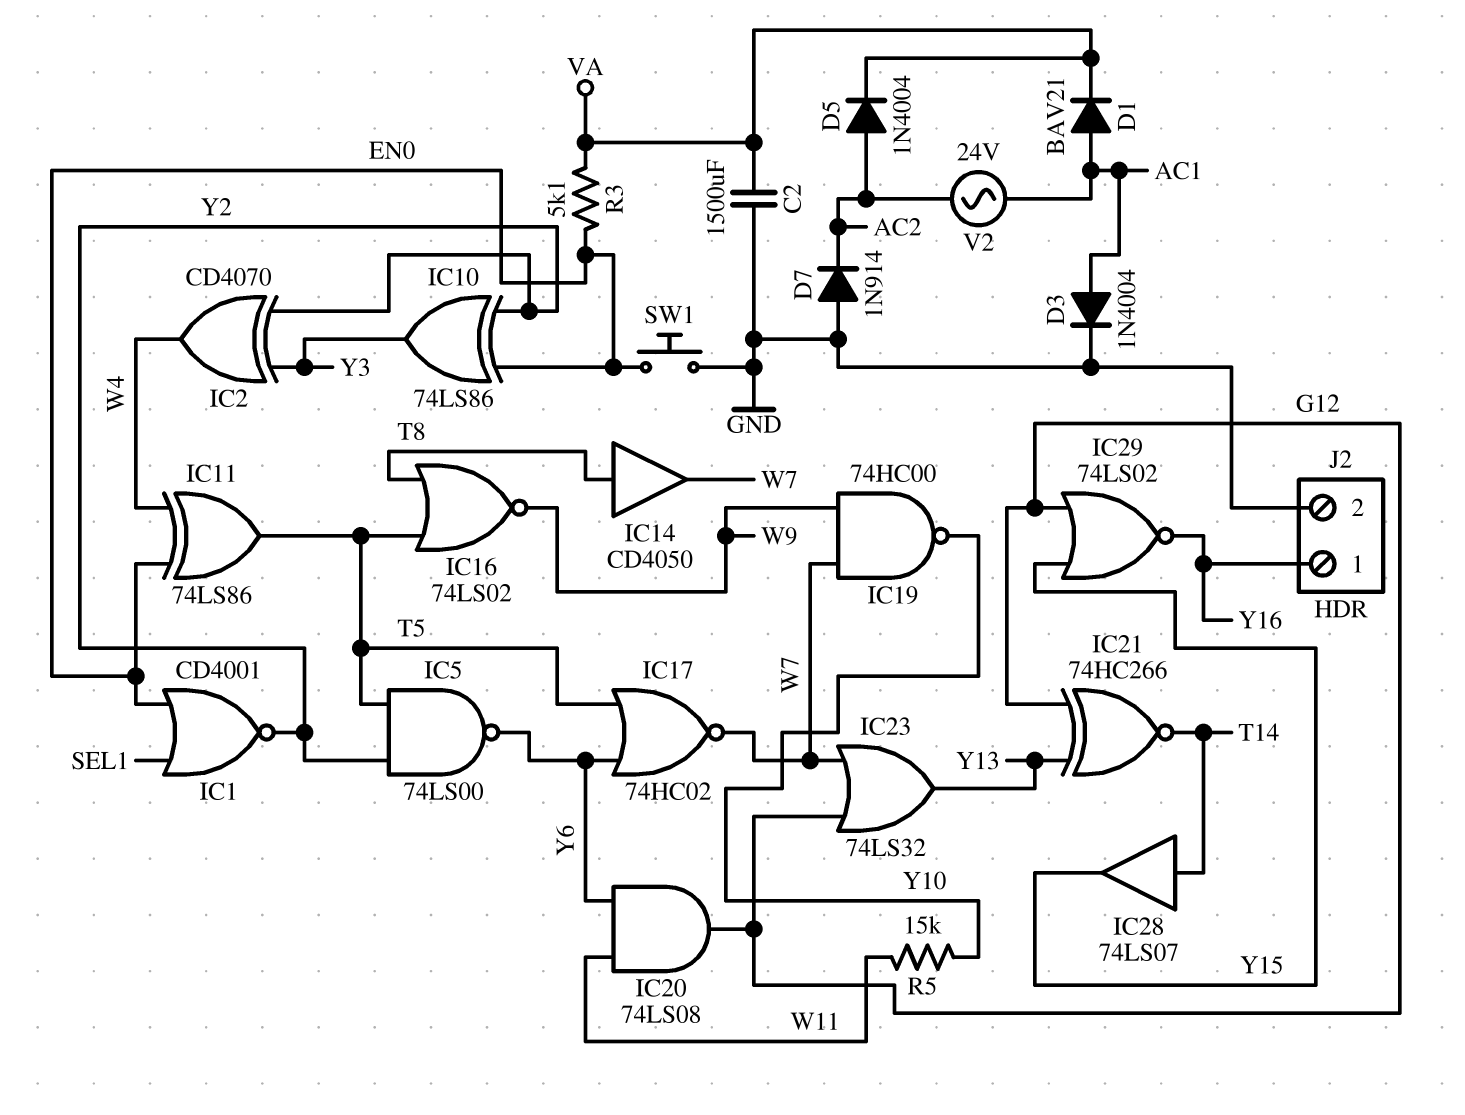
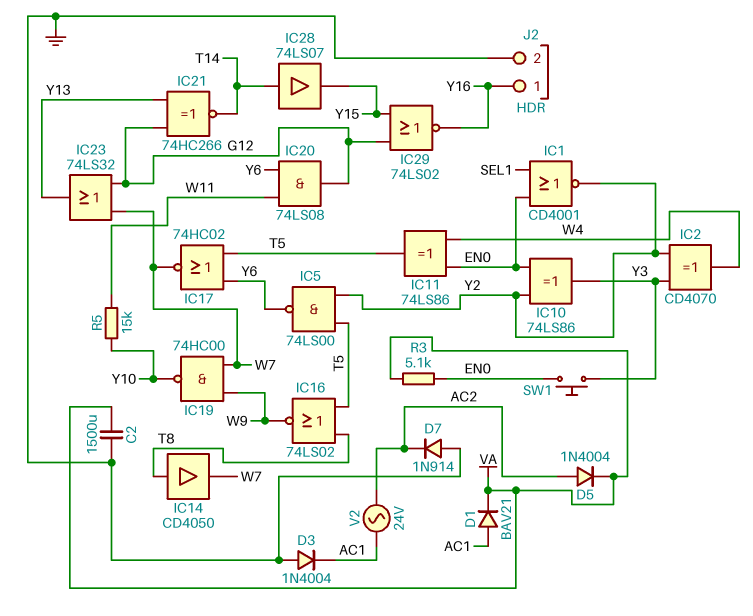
D3: diode 1N4004 (A AC1, K GND) -> diode 1N4004 (A GND, K AC1)
SW1: button (EN0, GND) -> button (EN0, Y3)

